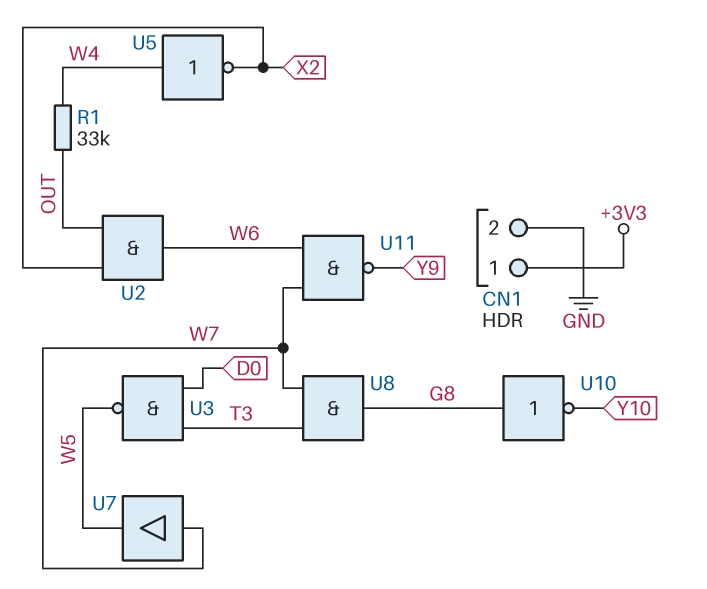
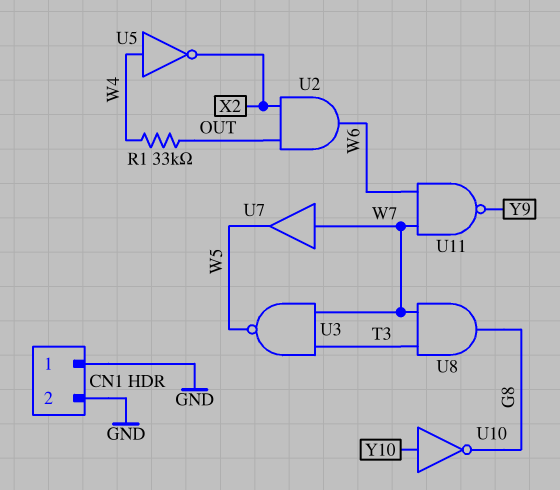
CN1 pin 1: +3V3 -> GND
U3: NAND (in D0, in T3, out W5) -> NAND (in T3, in W7, out W5)
U10: NOT (in G8, out Y10) -> NOT (in Y10, out G8)

